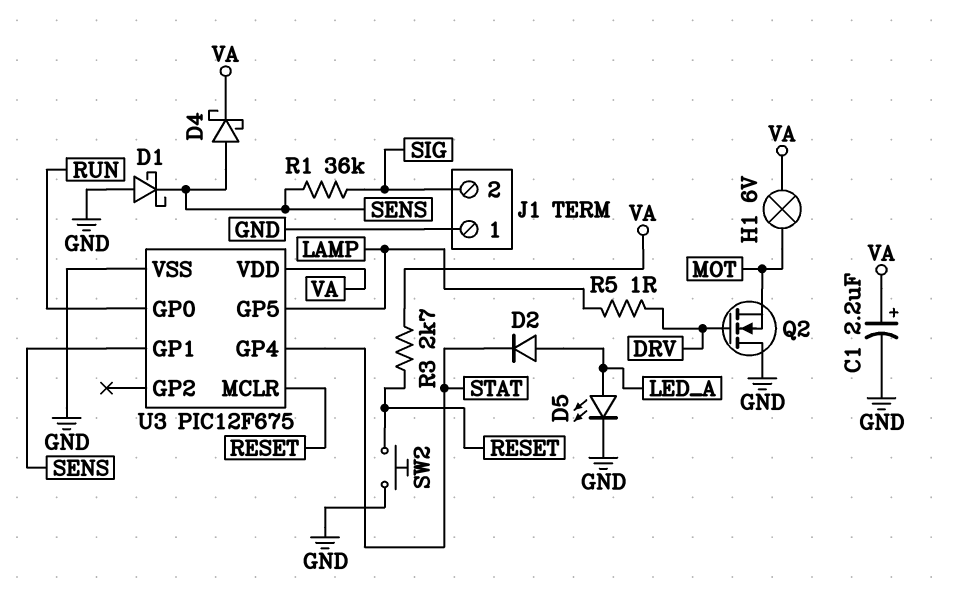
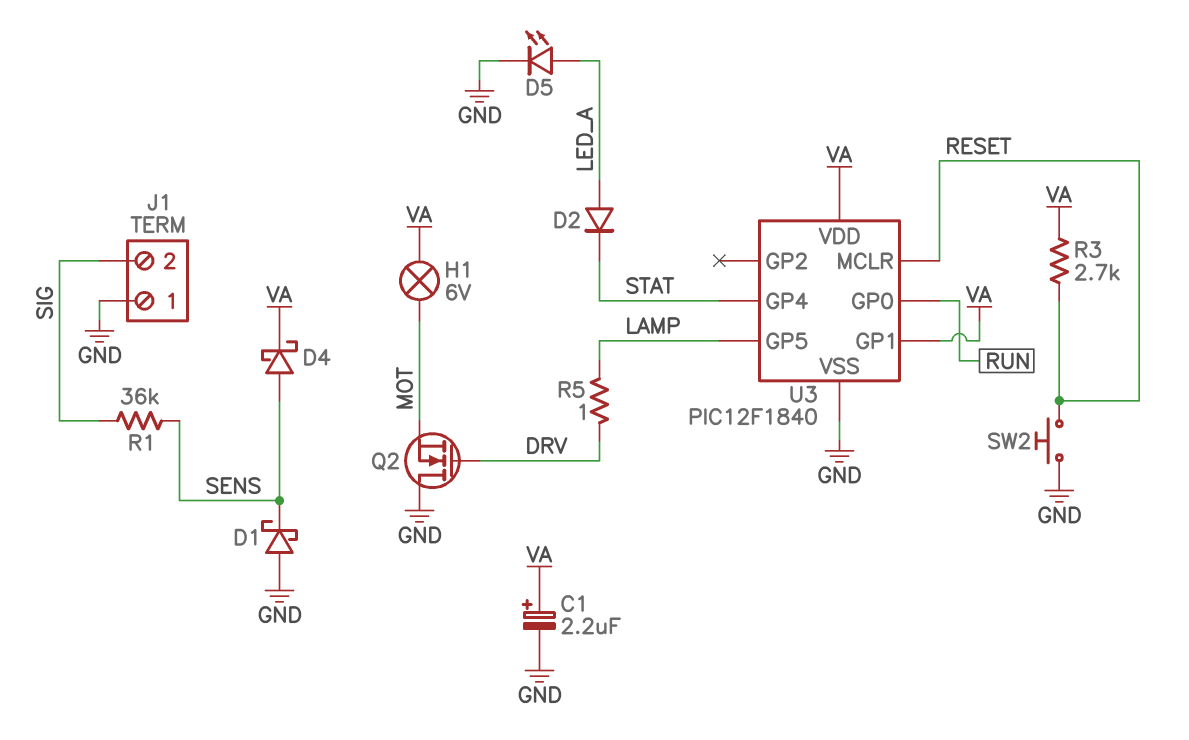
U3: PIC12F675 -> PIC12F1840
U3 pin GP1: SENS -> VA

